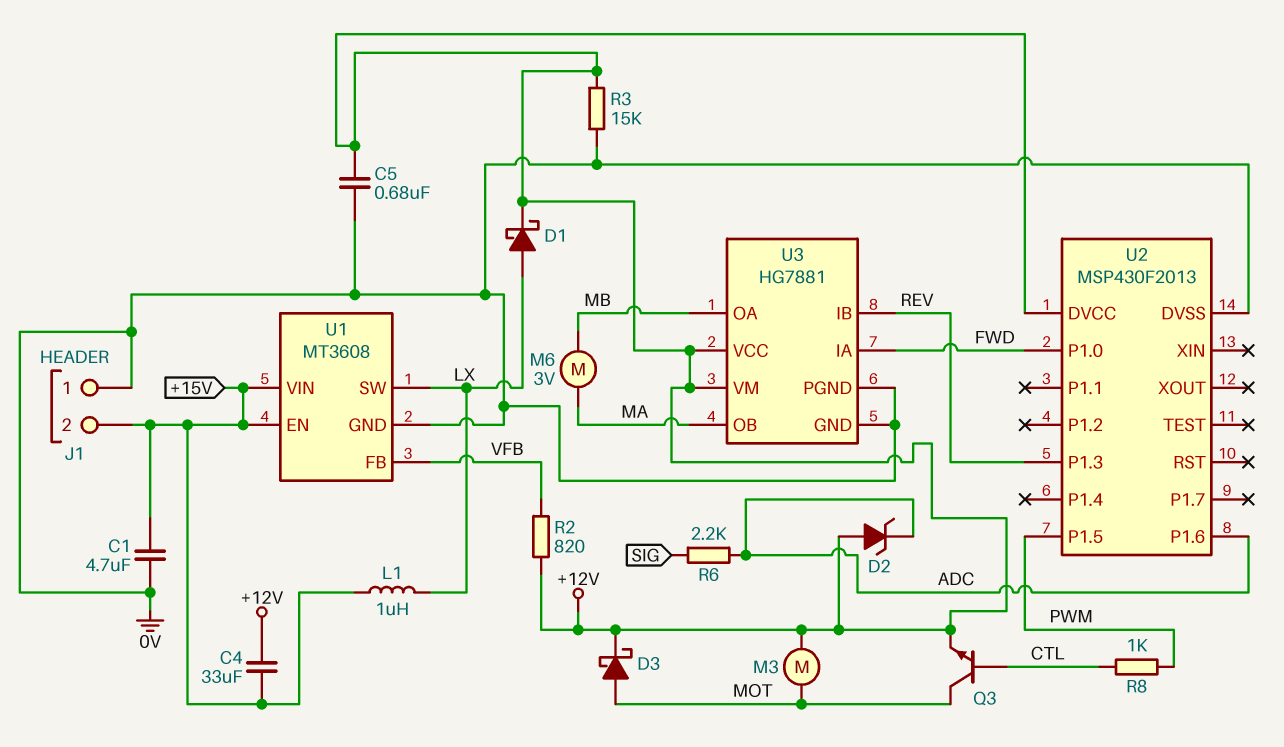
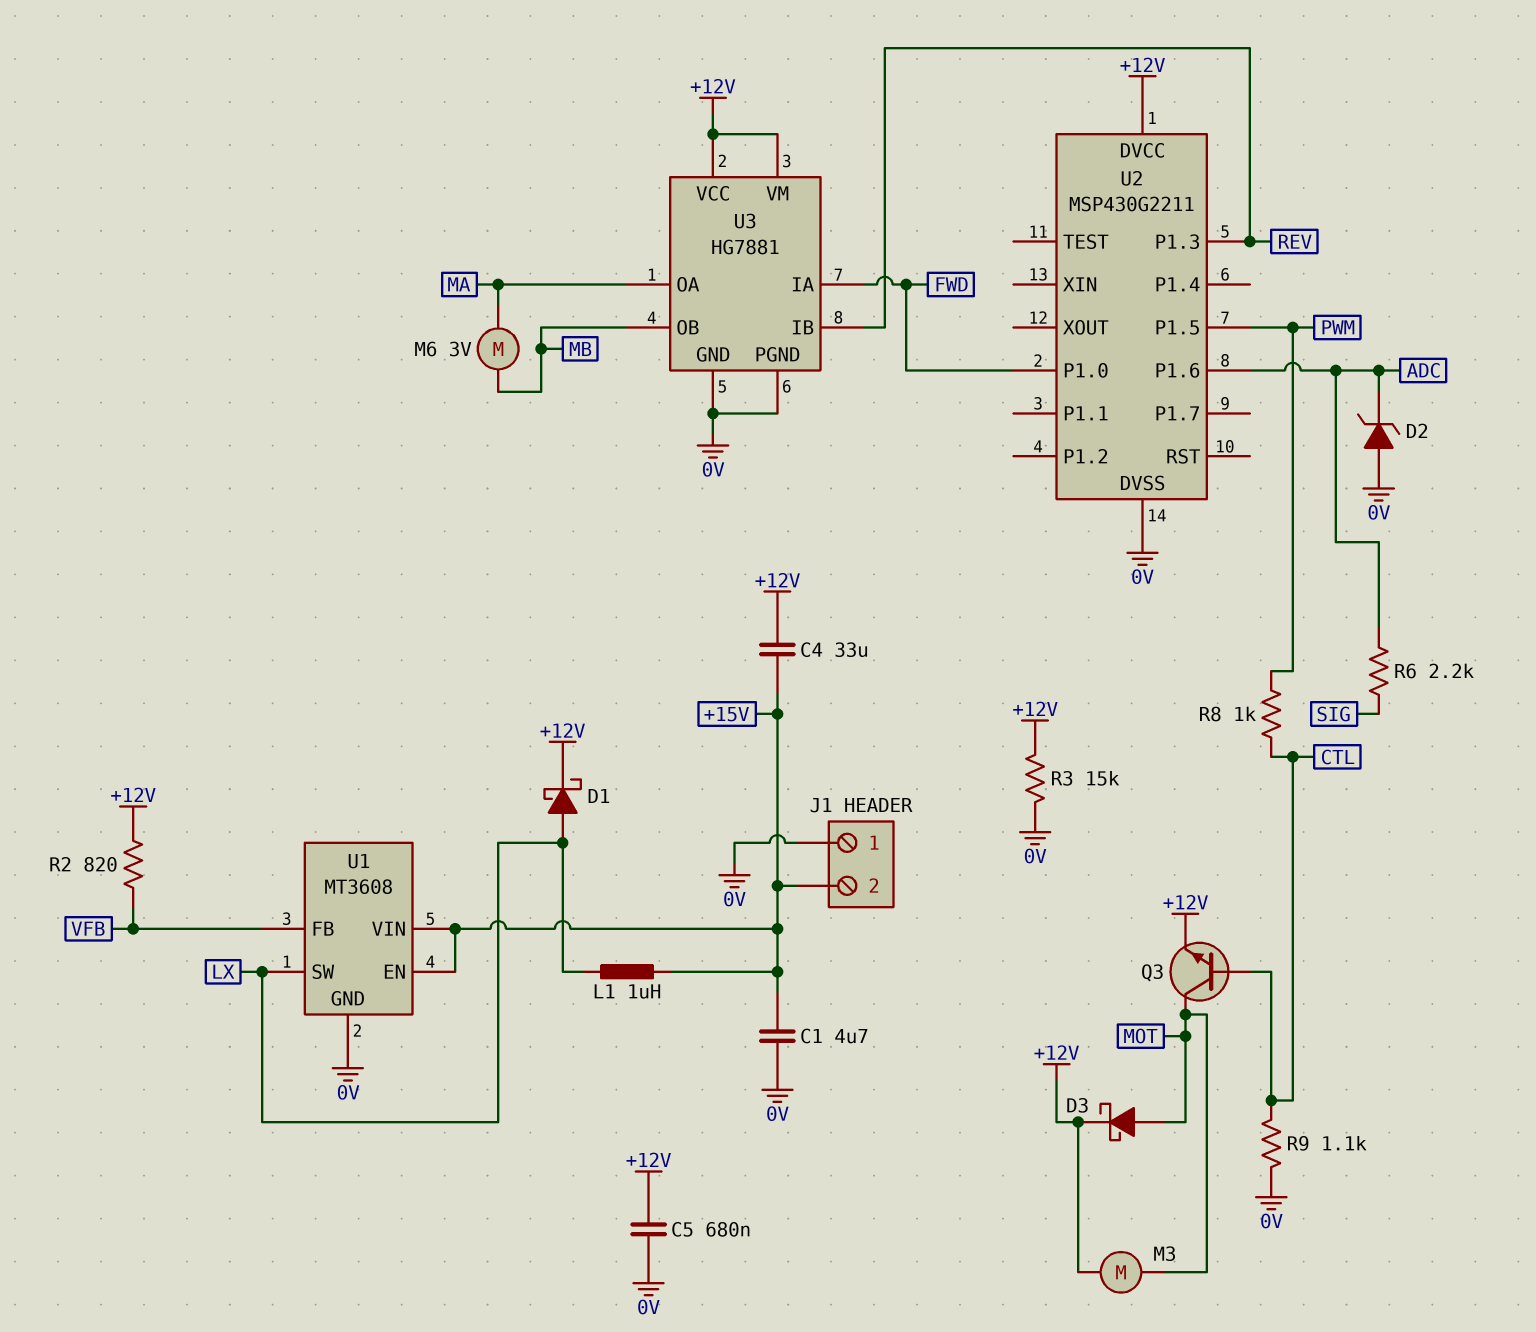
D2: zener (A +12V, K ADC) -> zener (A 0V, K ADC)
R9: none -> 1.1k (0V, CTL)
U2: MSP430F2013 -> MSP430G2211
U3 pin OA: MB -> MA
U3 pin OB: MA -> MB

